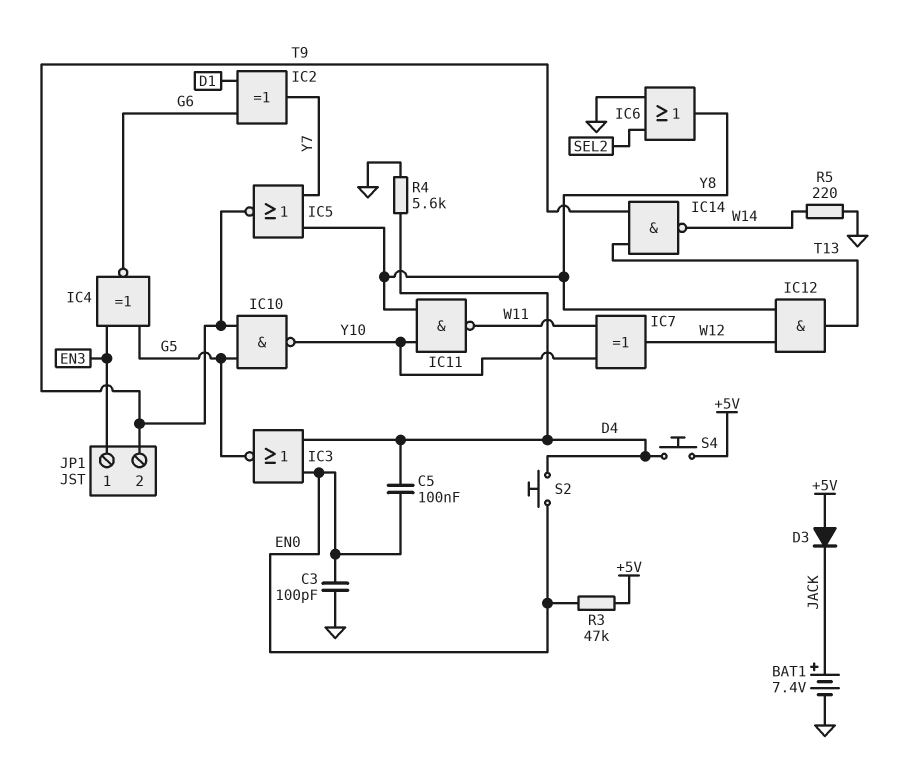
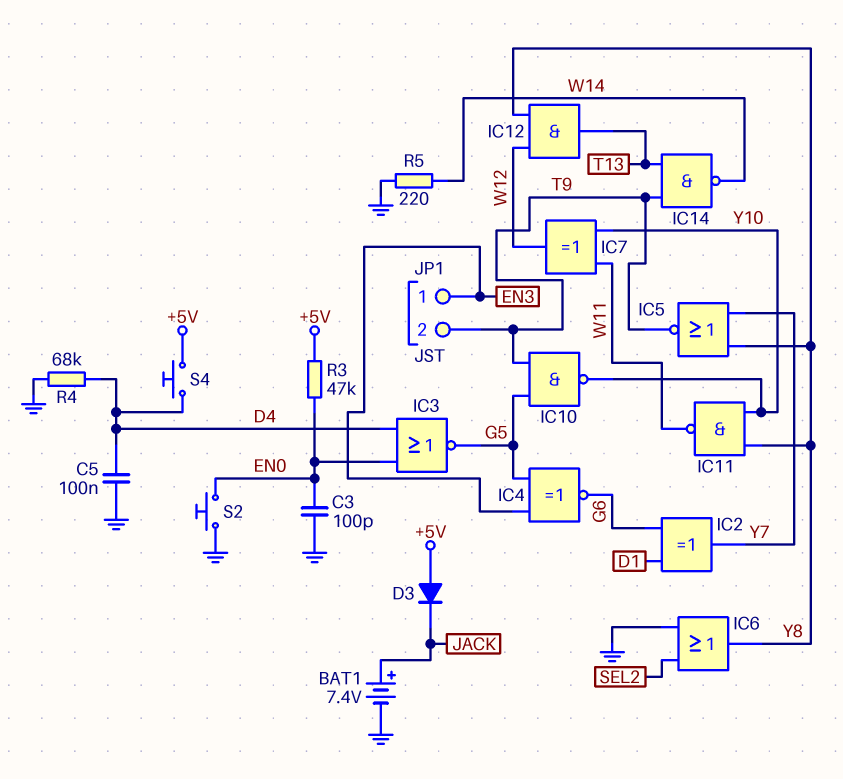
C5: 100nF (D4, EN0) -> 100nF (D4, GND)
R4: 5.6k (D4, GND) -> 68k (D4, GND)
S2: button (D4, EN0) -> button (EN0, GND)

